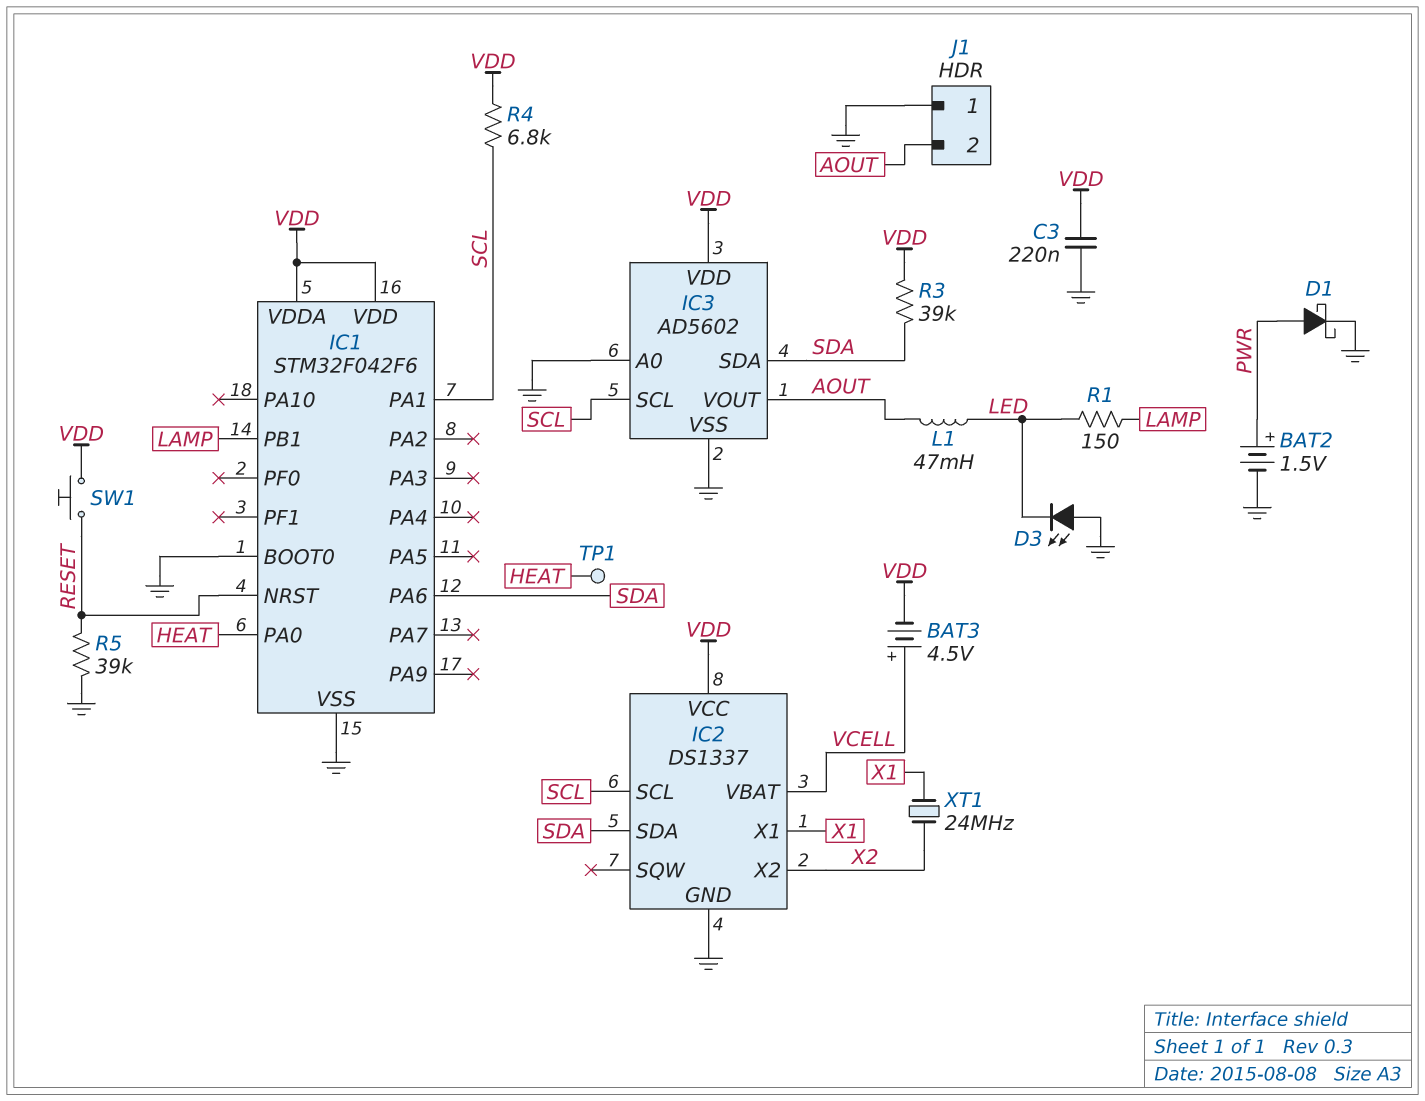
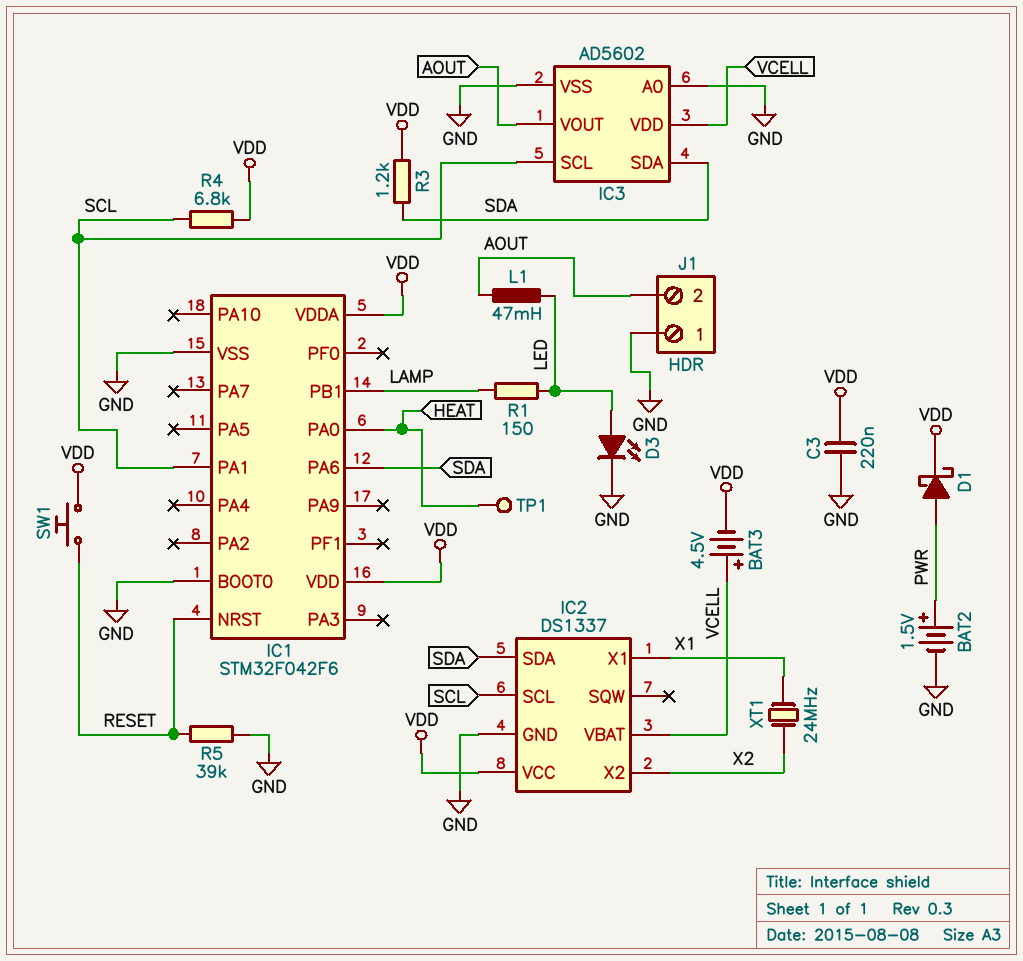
D1: schottky (A PWR, K GND) -> schottky (A PWR, K VDD)
D3: LED (A GND, K LED) -> LED (A LED, K GND)
IC3 pin VDD: VDD -> VCELL
R3: 39k (SDA, VDD) -> 1.2k (SDA, VDD)

